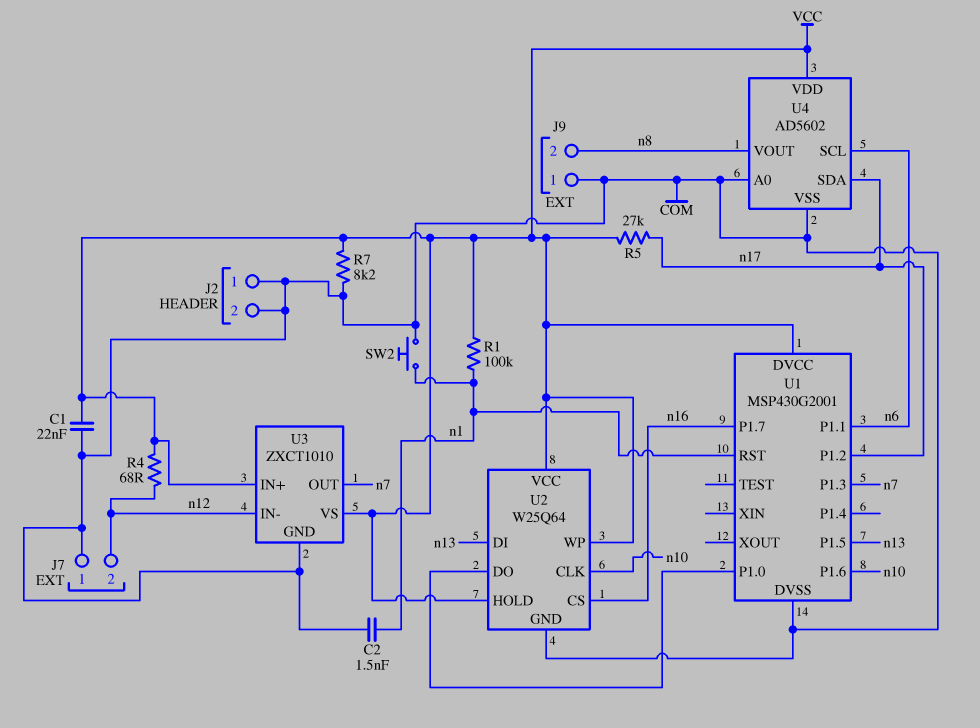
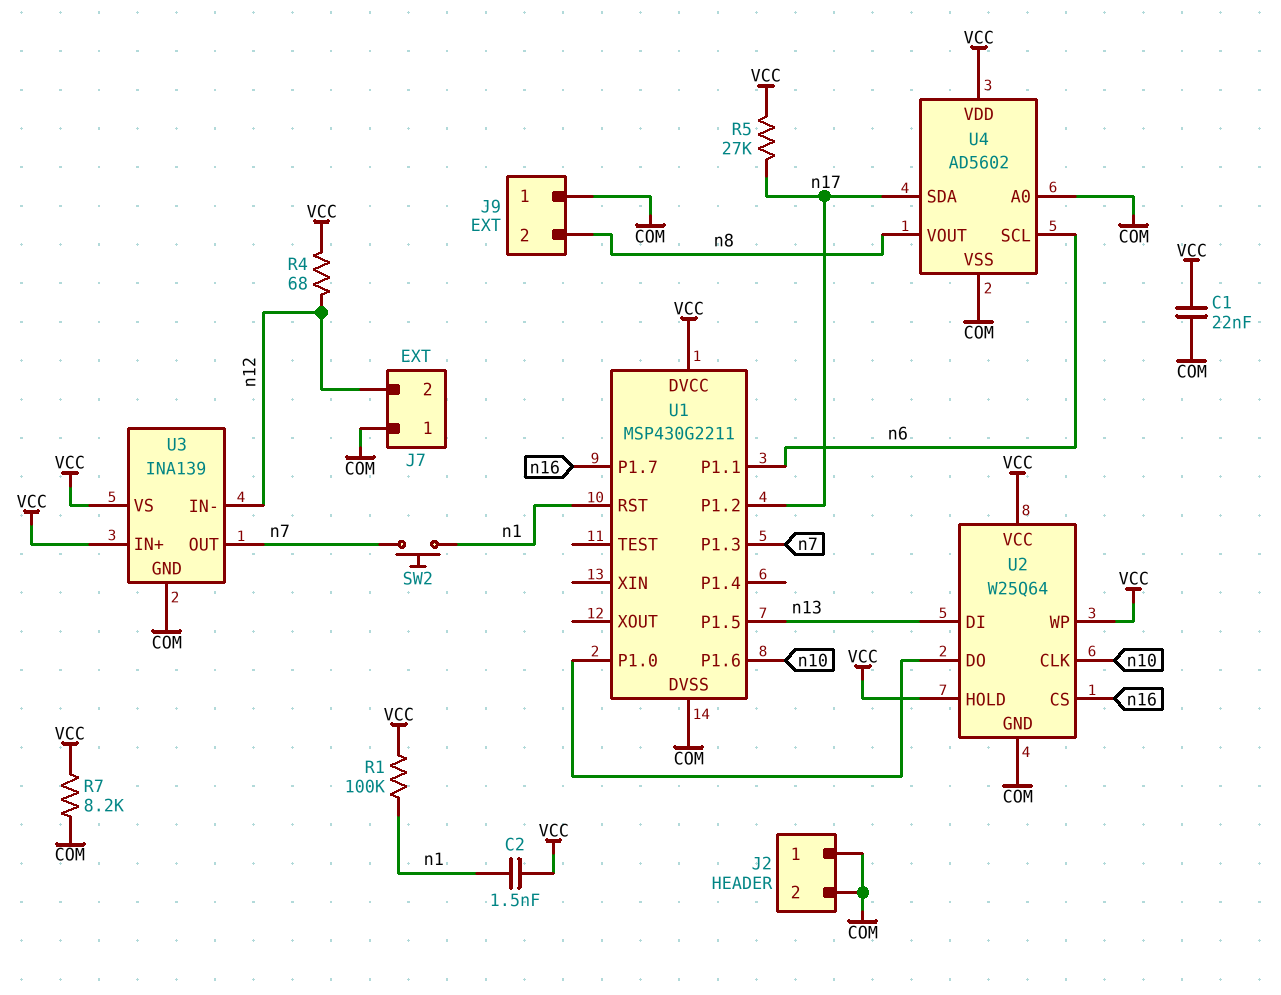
C2: 1.5nF (COM, n1) -> 1.5nF (VCC, n1)
SW2: button (COM, n1) -> button (n1, n7)
U1: MSP430G2001 -> MSP430G2211
U3: ZXCT1010 -> INA139

